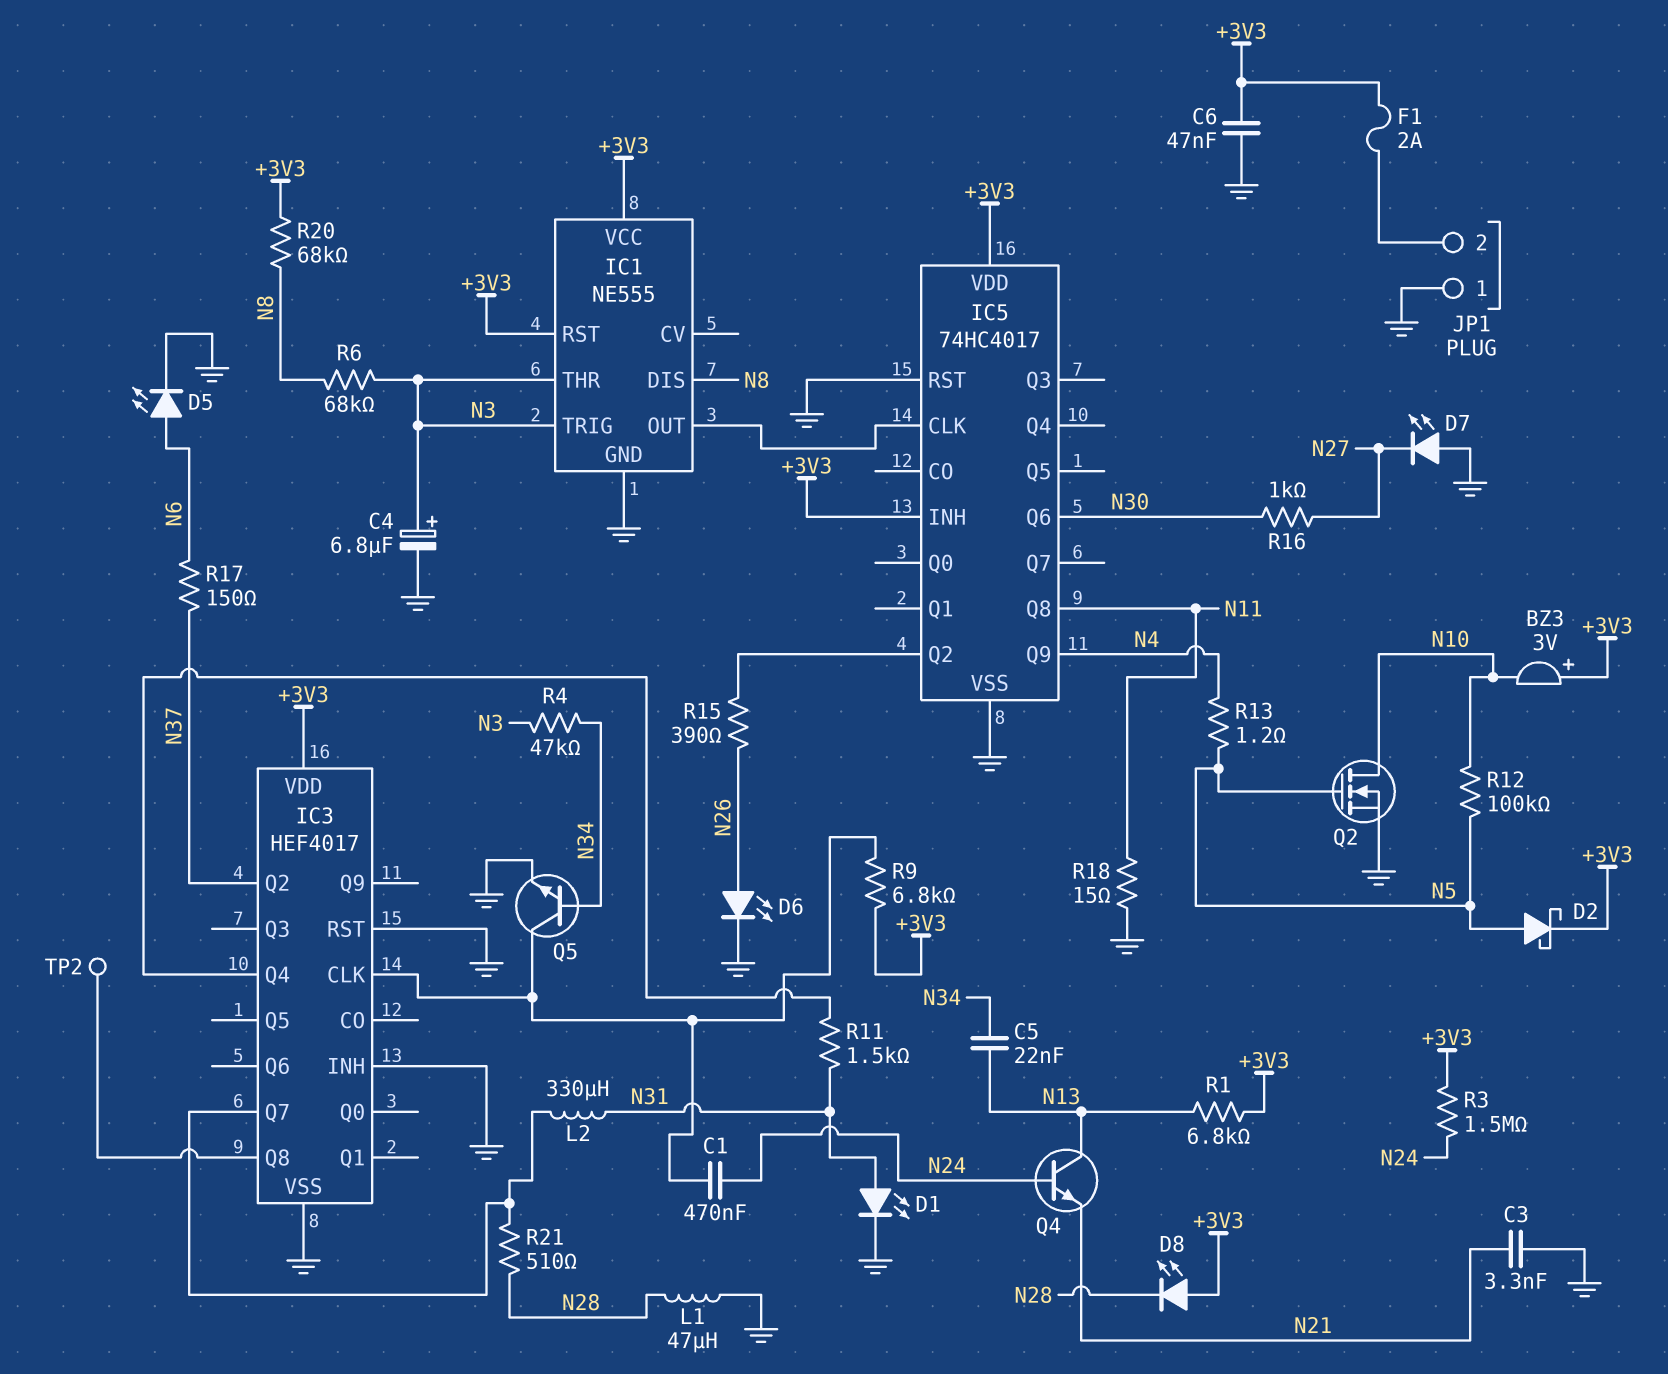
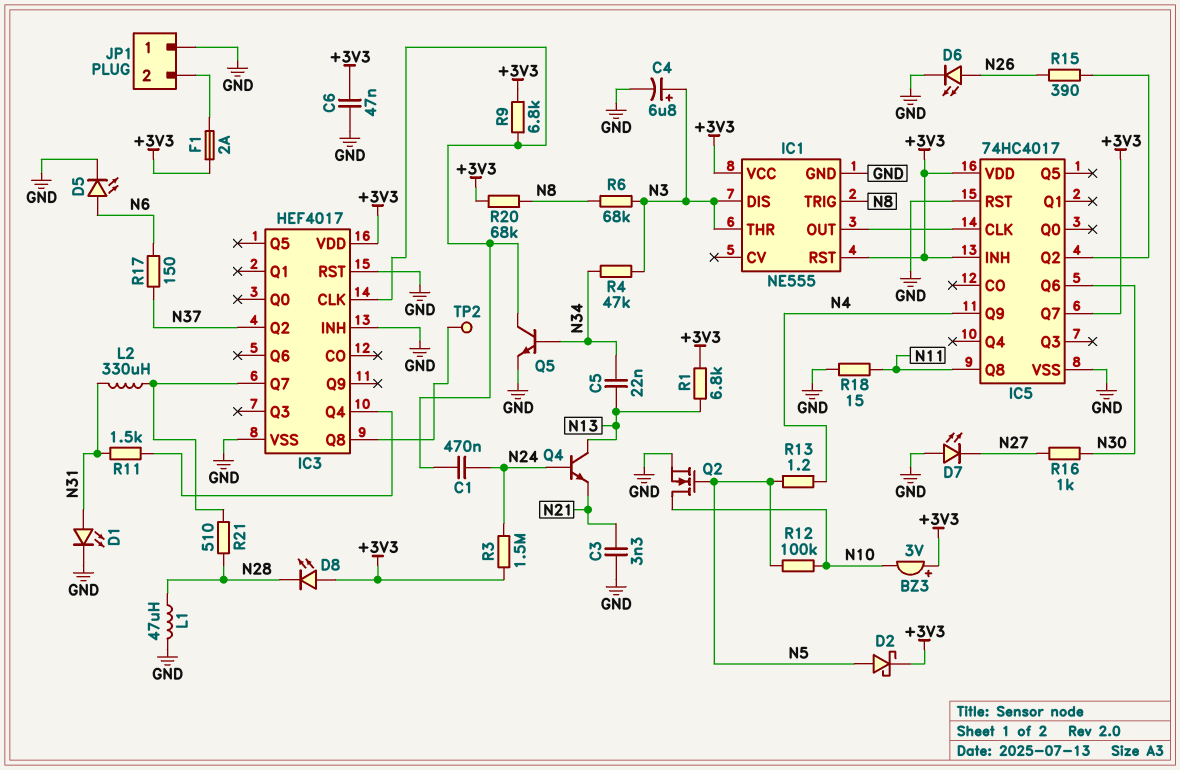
IC1 pin DIS: N8 -> N3
IC1 pin TRIG: N3 -> N8
IC5 pin Q7: none -> +3V3

